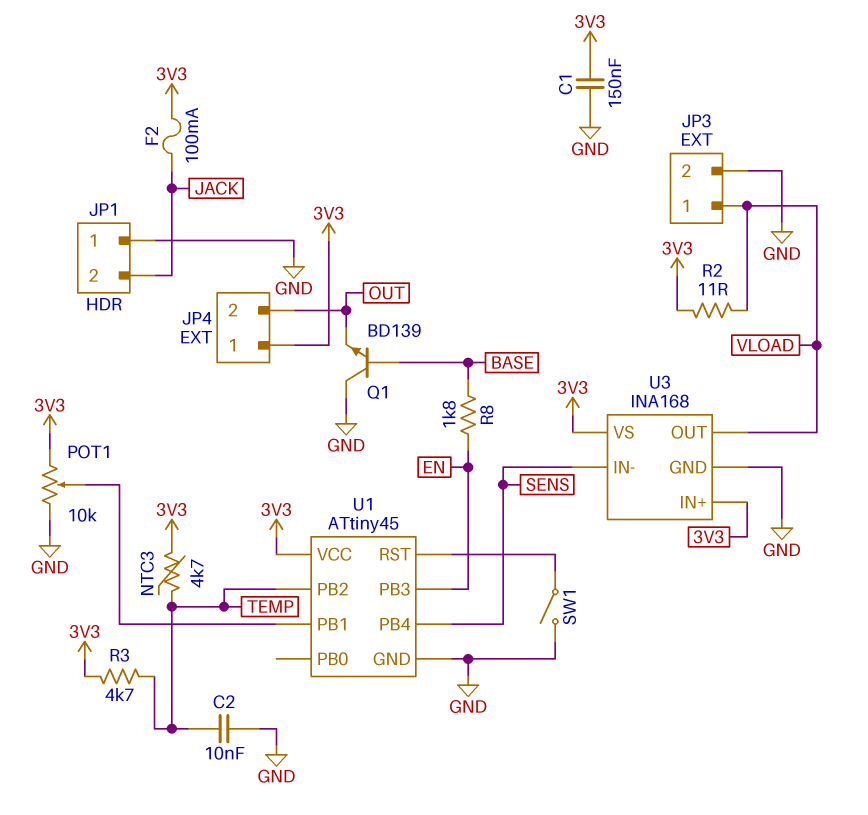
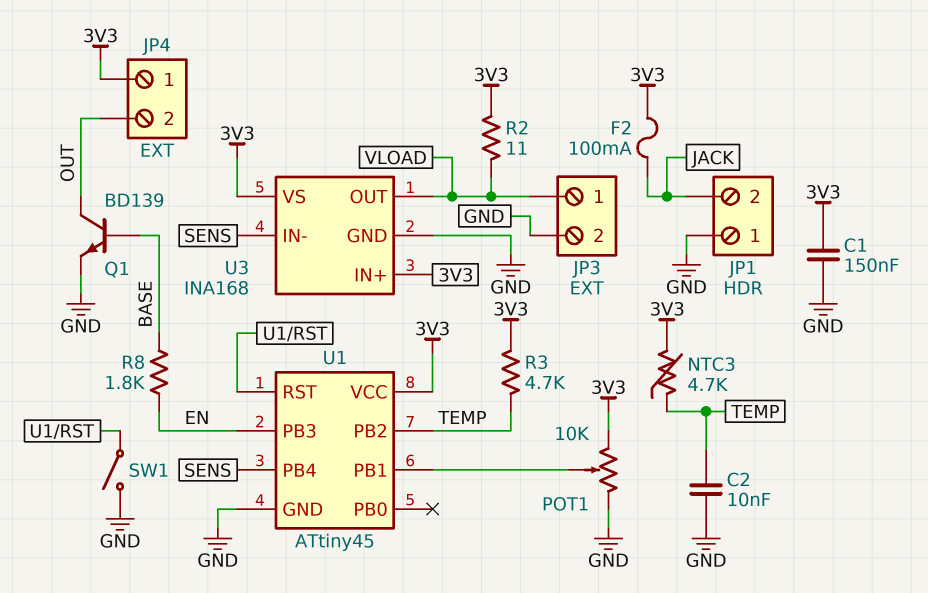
Q1: NPN BD139 (B BASE, C GND, E OUT) -> NPN BD139 (B BASE, C OUT, E GND)

